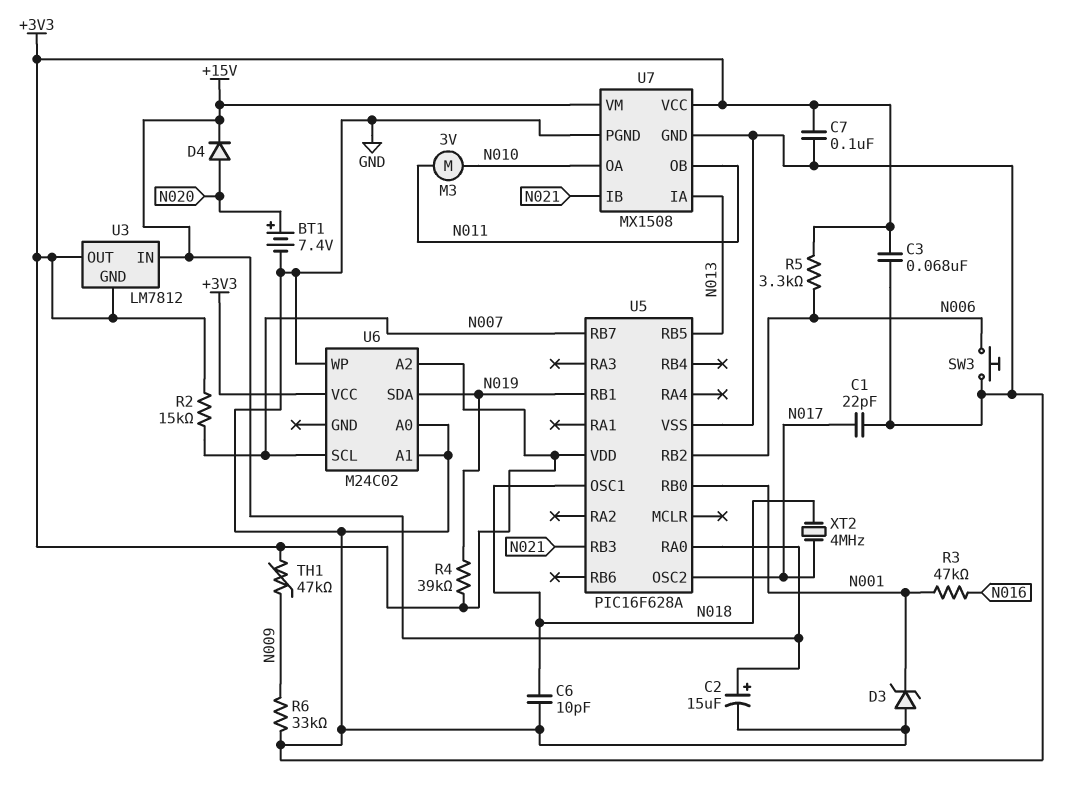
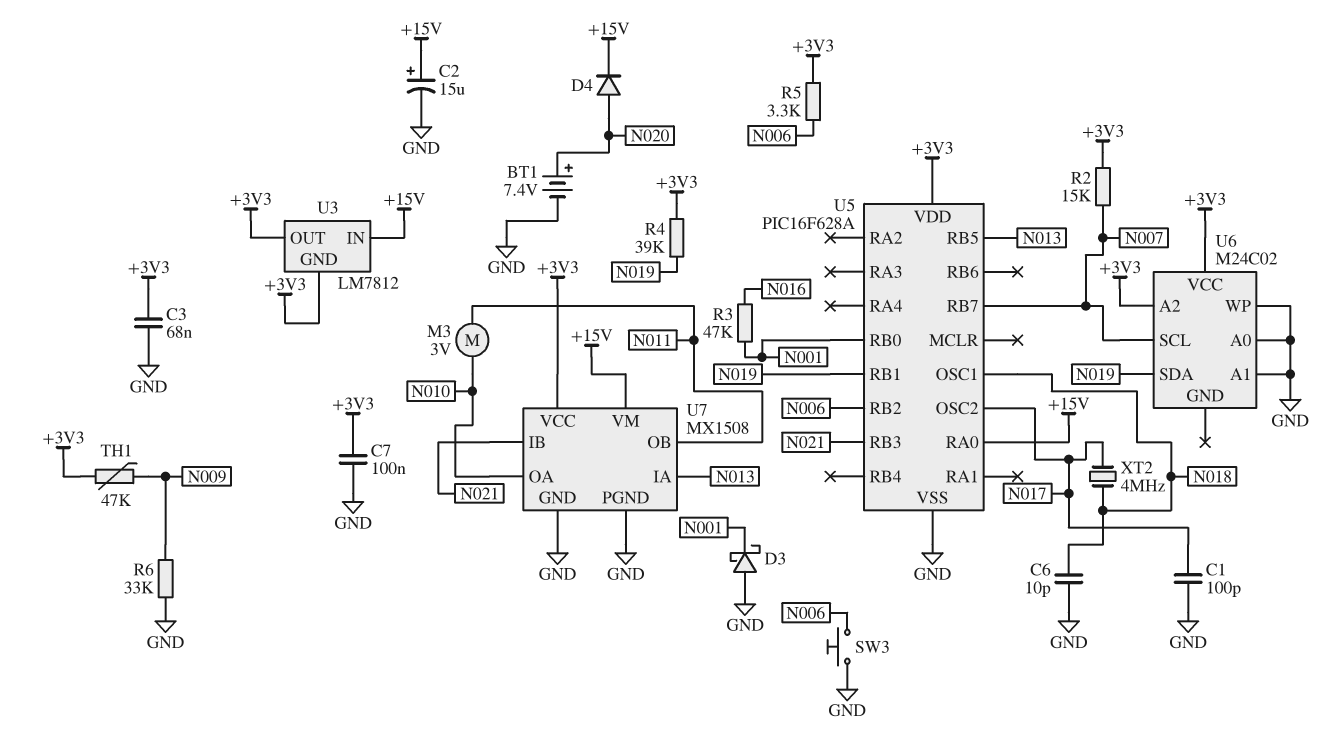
C1: 22pF (GND, N017) -> 100pF (GND, N017)
D3: zener (A GND, K N001) -> schottky (A GND, K N001)

